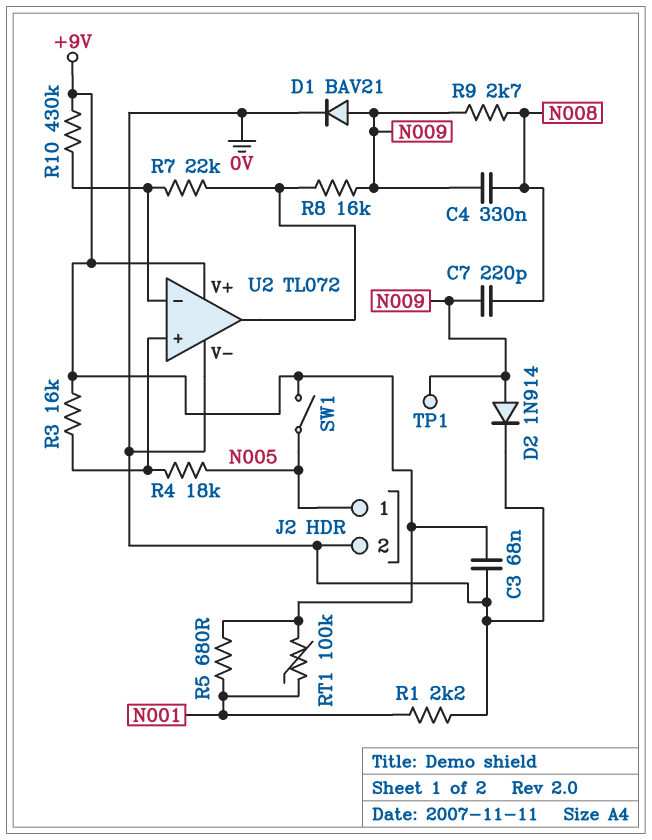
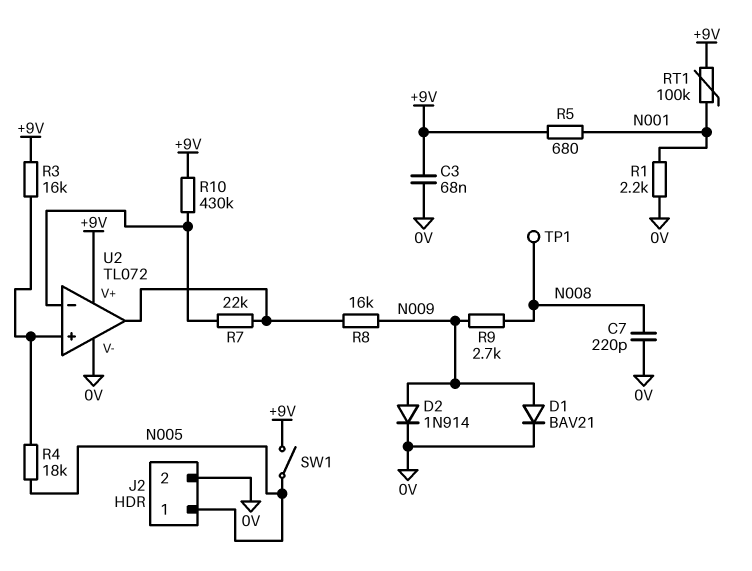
C4: 330nF (N008, N009) -> none
C7: 220pF (N008, N009) -> 220pF (0V, N008)
TP1: test point (N009) -> test point (N008)

